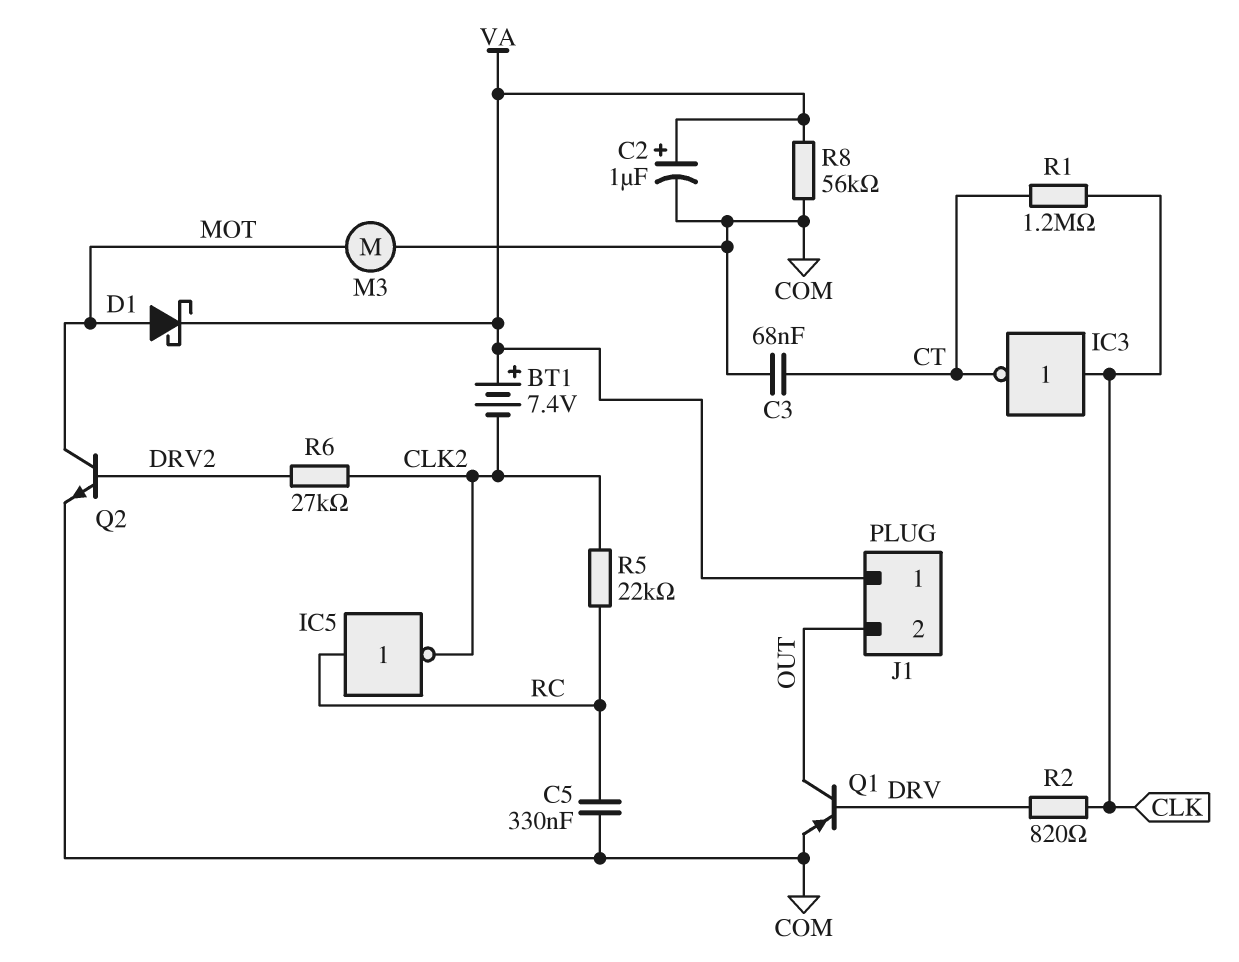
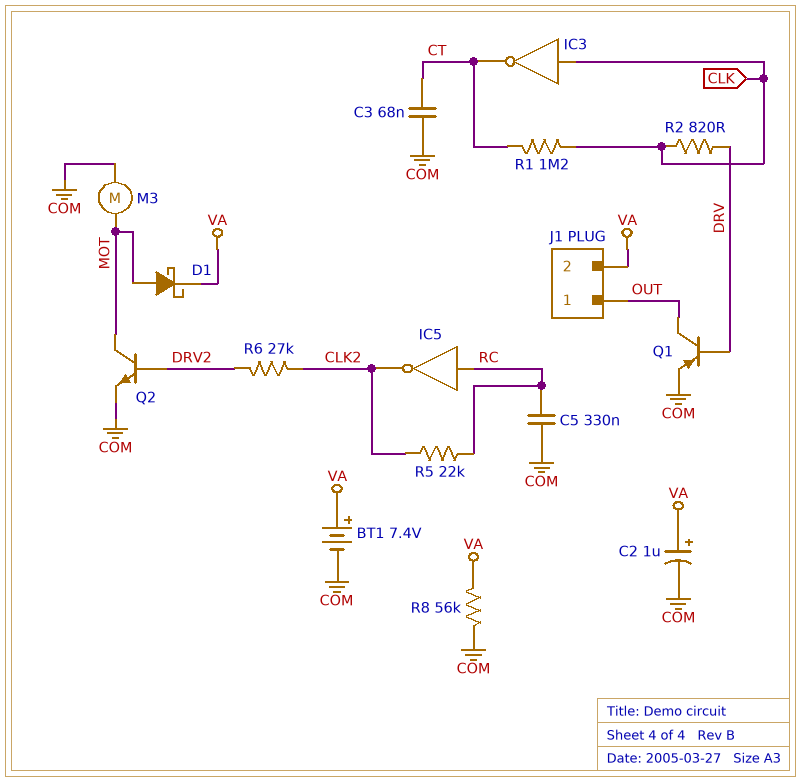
BT1: 7.4V (plus VA, minus CLK2) -> 7.4V (plus VA, minus COM)
J1 pin 1: VA -> OUT
J1 pin 2: OUT -> VA

